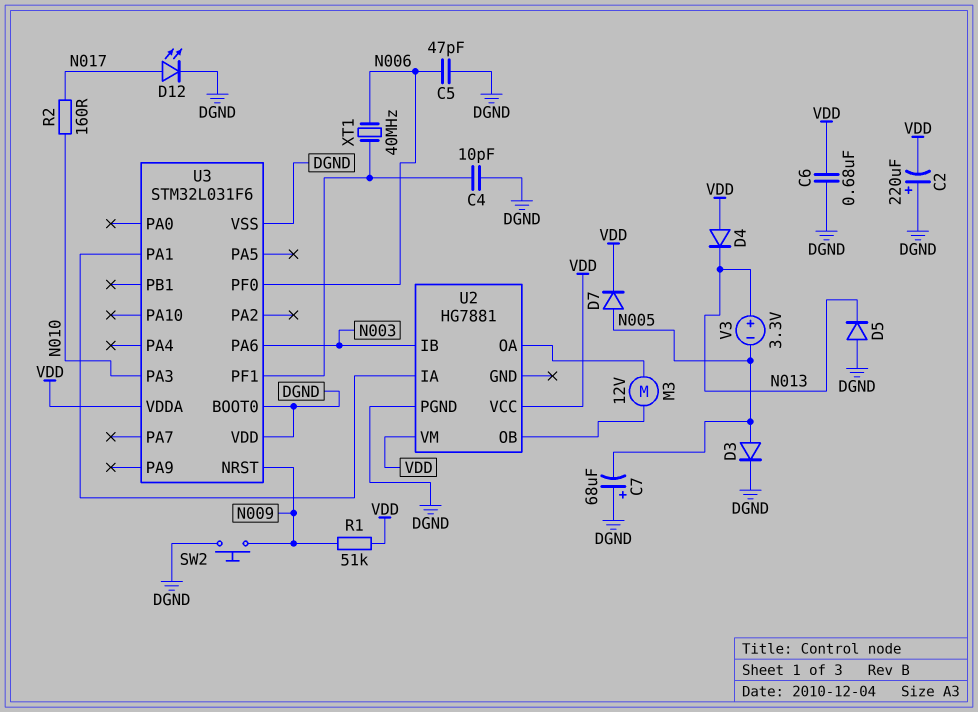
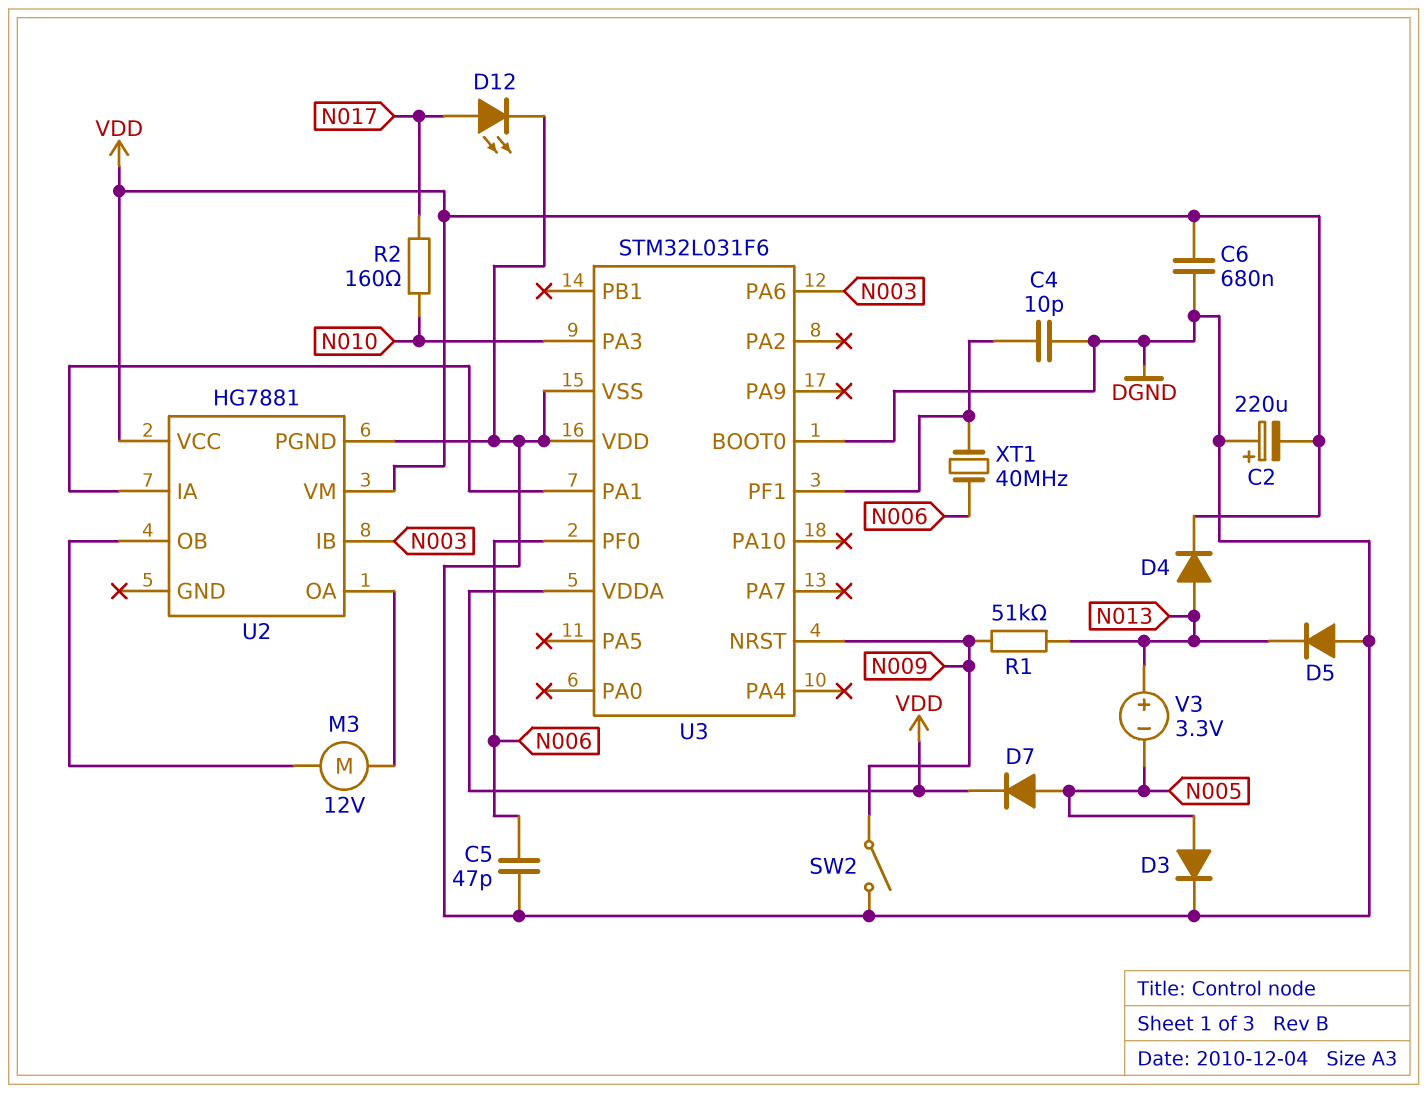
C7: 68uF (plus DGND, minus N005) -> none
D4: diode (A VDD, K N013) -> diode (A N013, K VDD)
R1: 51k (N009, VDD) -> 51k (N009, N013)
SW2: button (DGND, N009) -> switch (DGND, N009)

